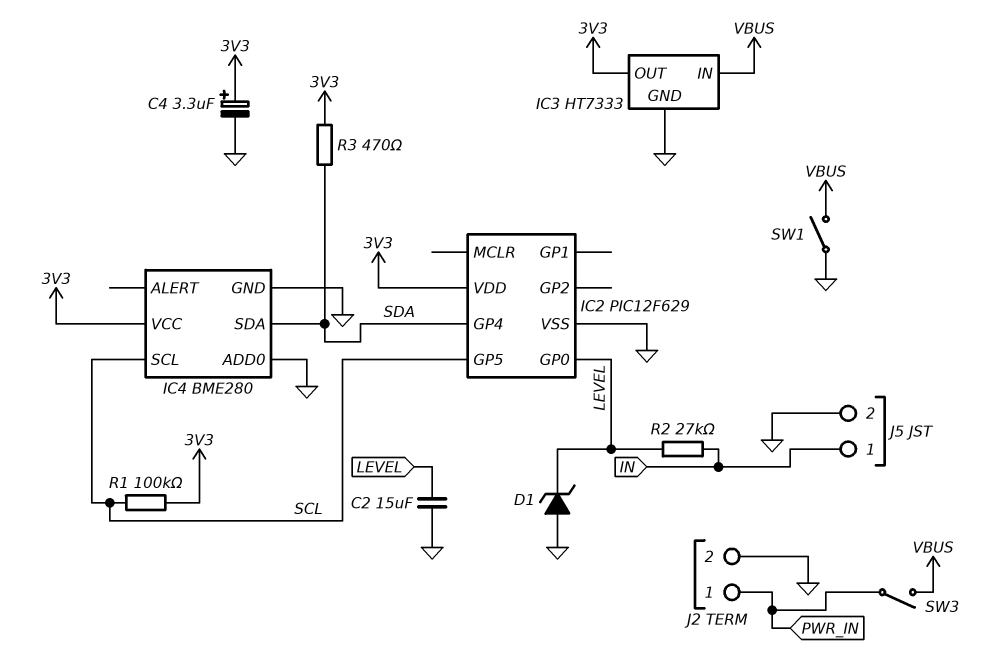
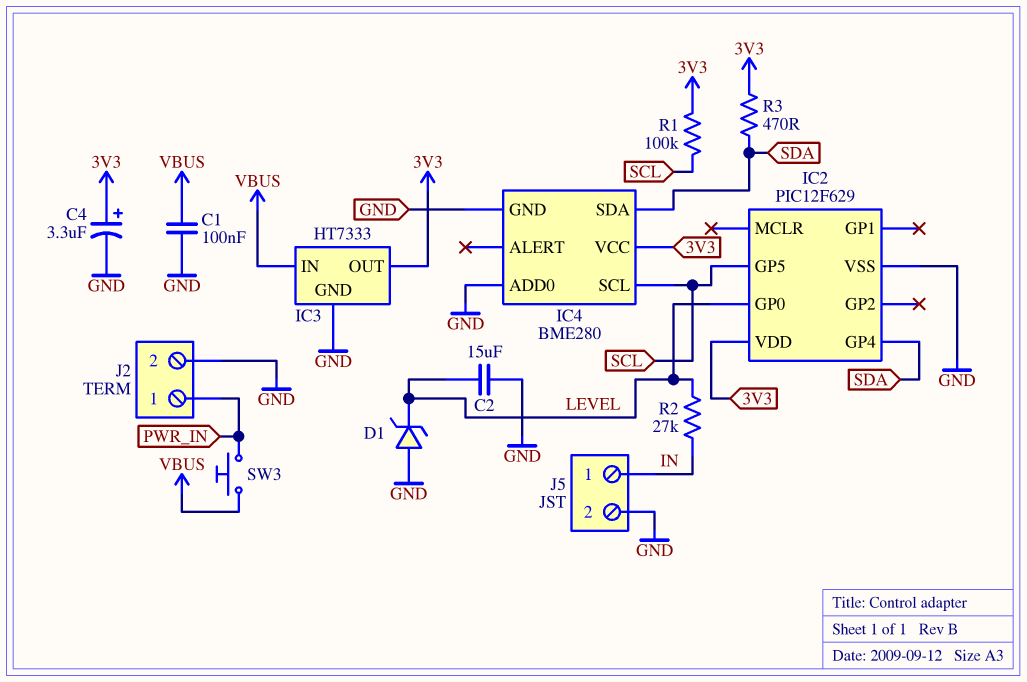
C1: none -> 100nF (GND, VBUS)
SW1: switch (GND, VBUS) -> none
SW3: switch (PWR_IN, VBUS) -> button (PWR_IN, VBUS)

